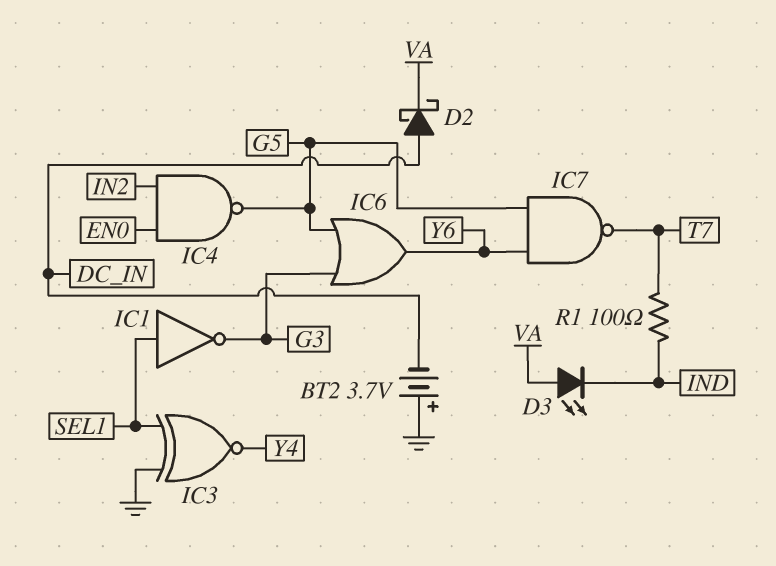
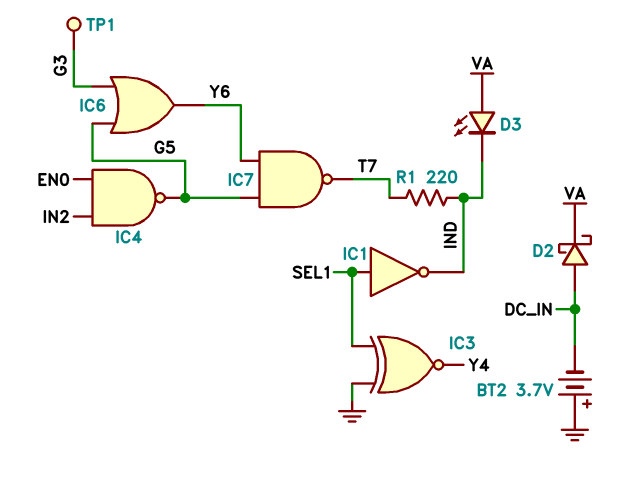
IC1: NOT (in SEL1, out G3) -> NOT (in SEL1, out IND)
R1: 100 (IND, T7) -> 220 (IND, T7)
TP1: none -> test point (G3)

